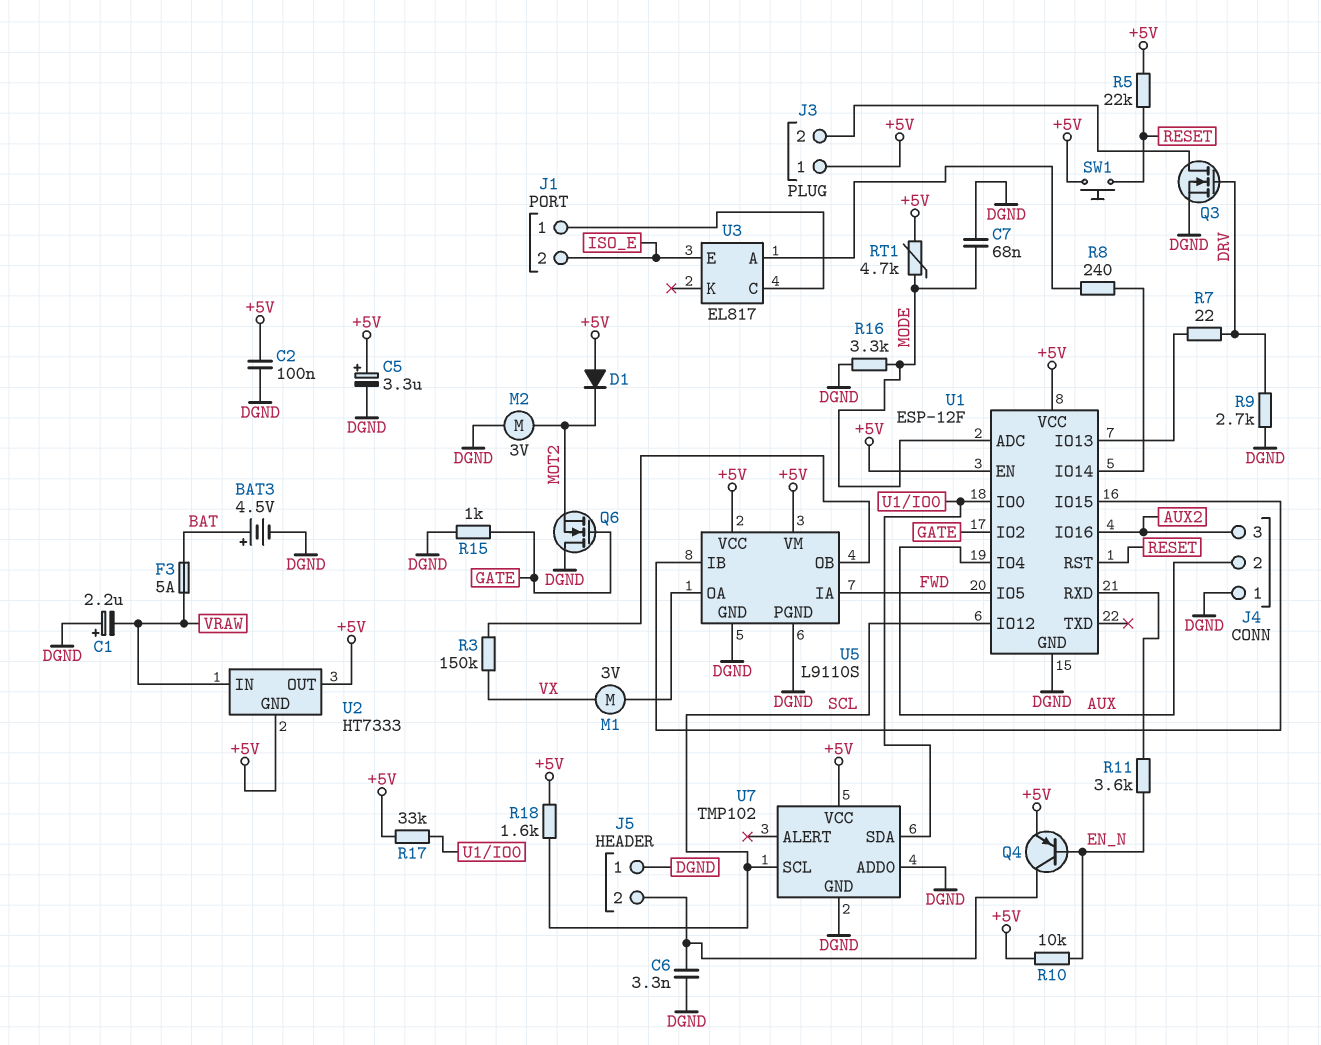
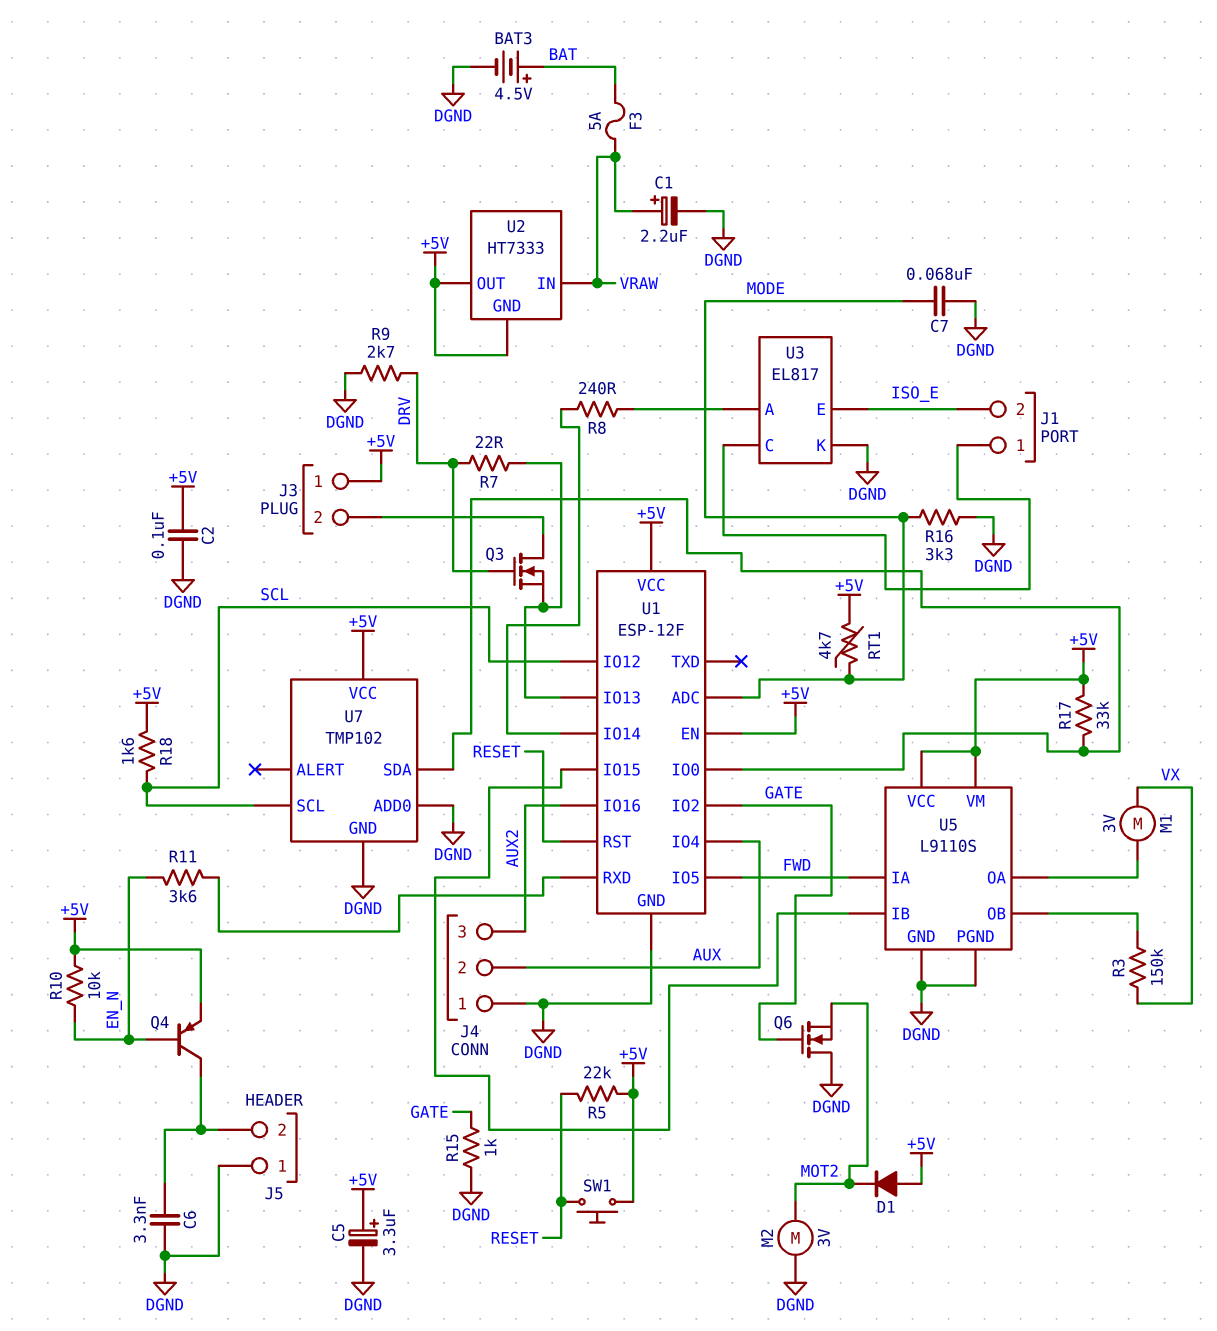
C1: 2.2uF (plus DGND, minus VRAW) -> 2.2uF (plus VRAW, minus DGND)
Q3: NMOS (G DRV, D J3/2, S DGND) -> NMOS (G DRV, D J3/2, S U1/IO13)
U3 pin K: none -> DGND

